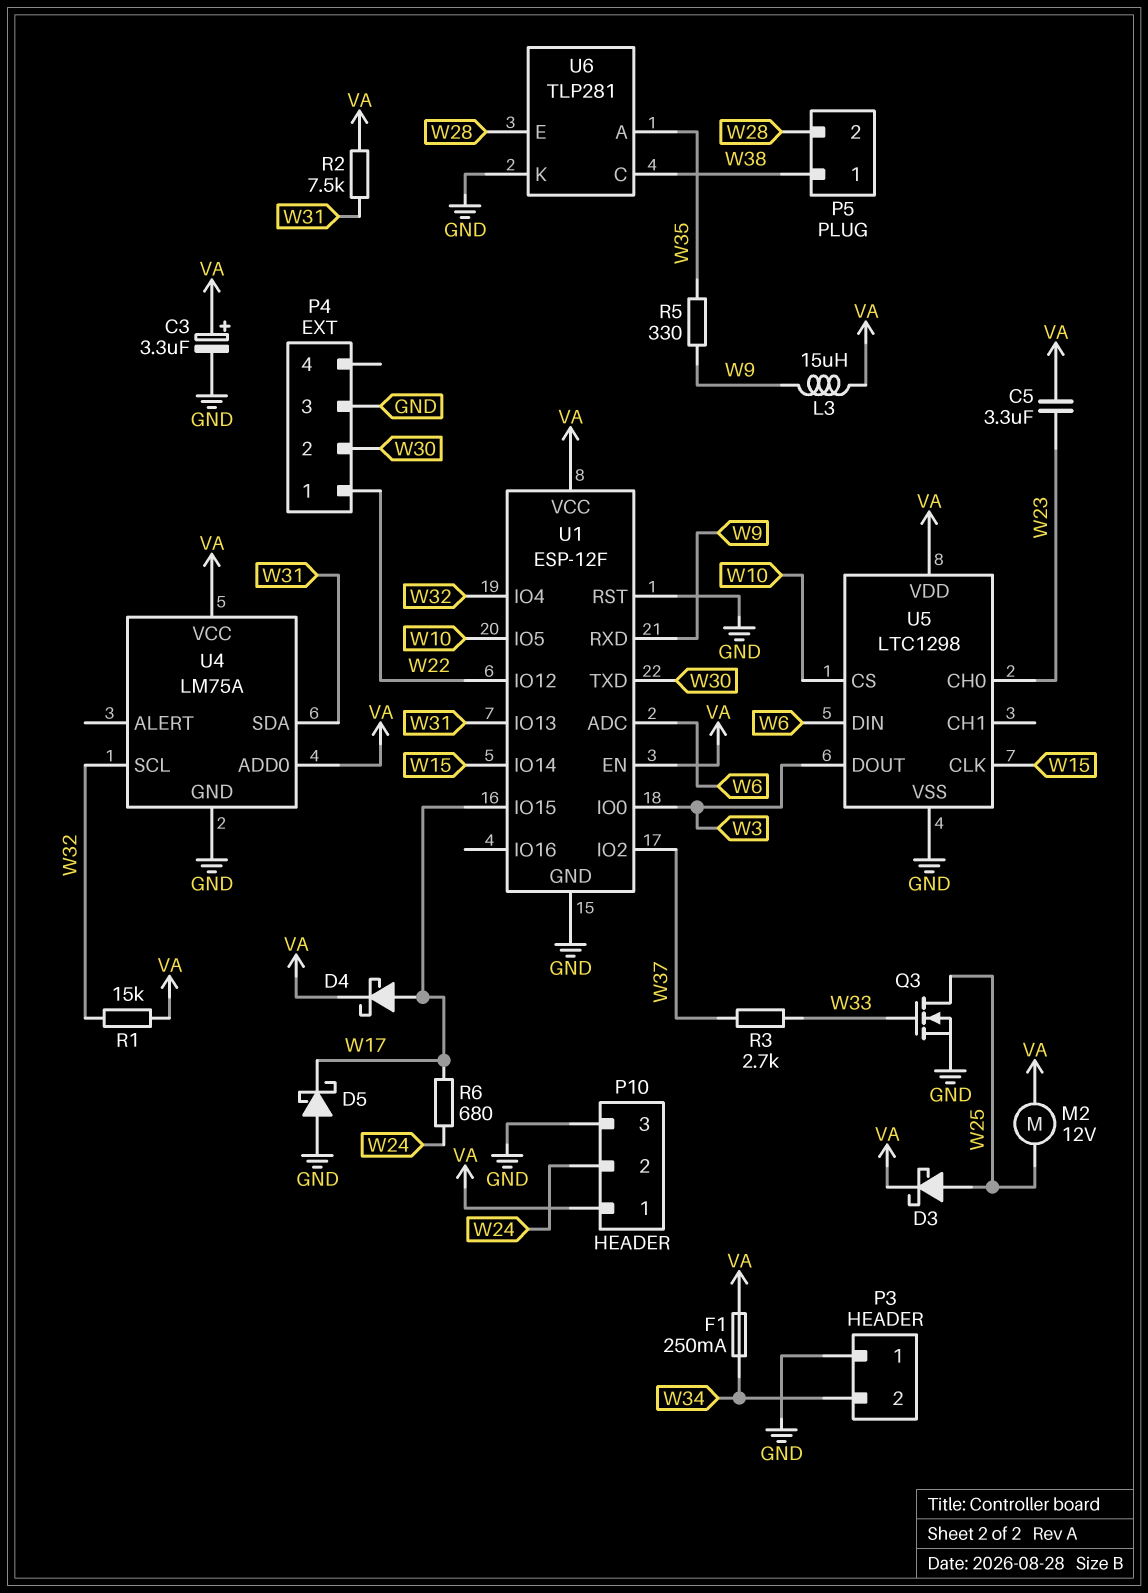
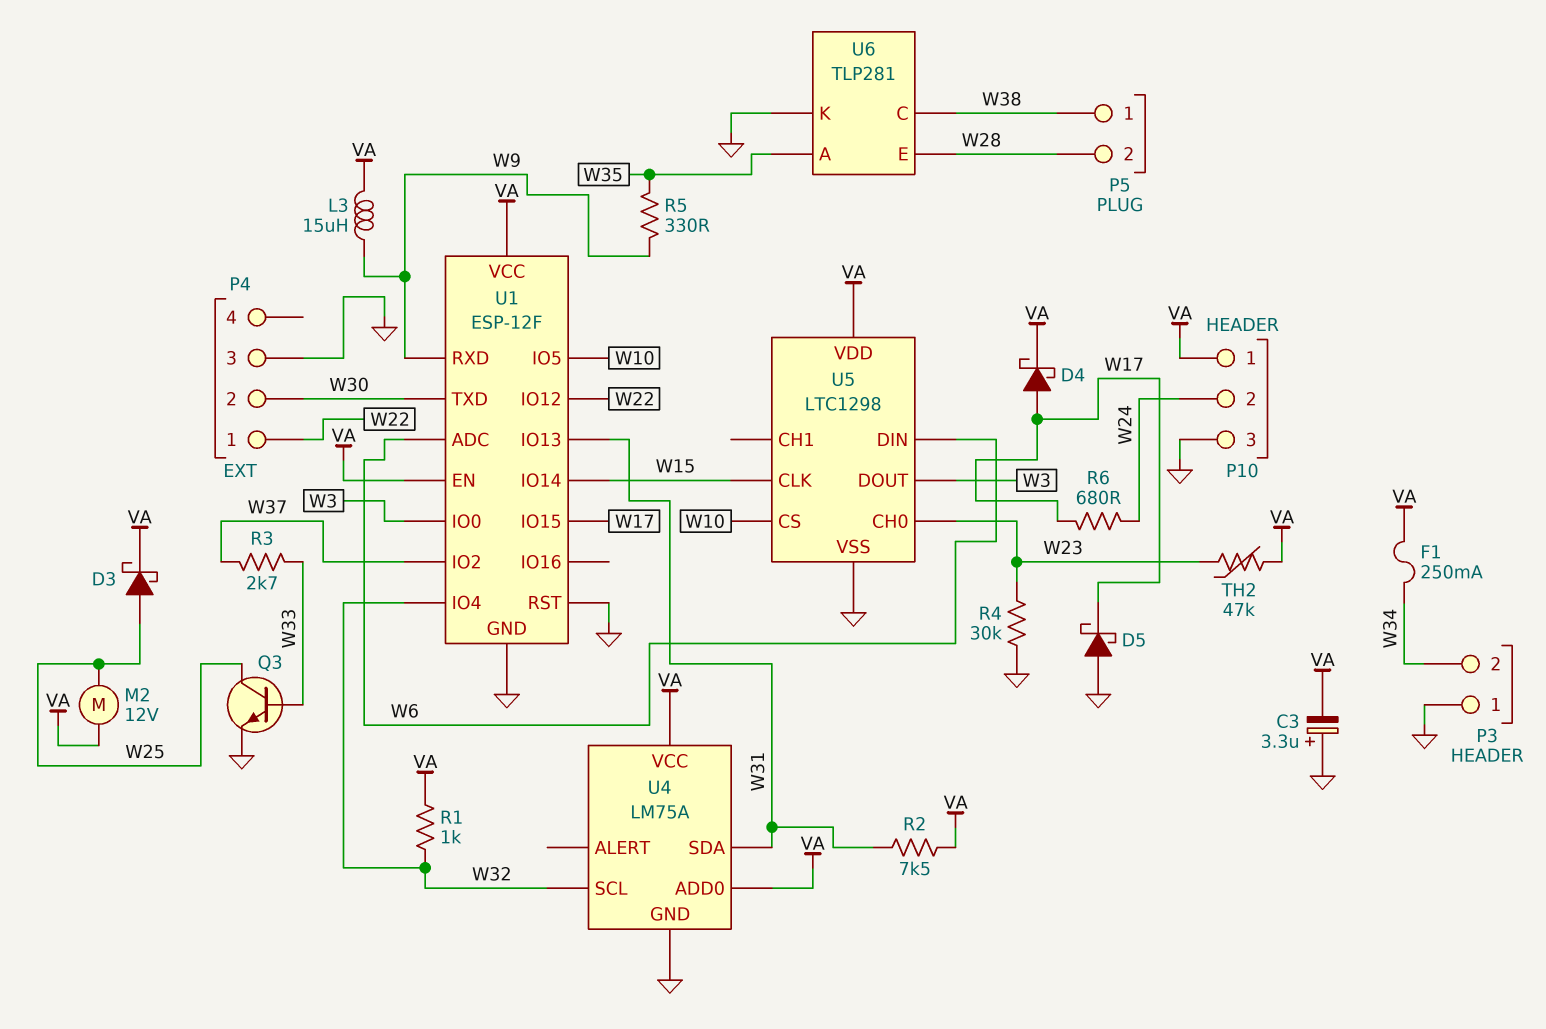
C3: 3.3uF (plus VA, minus GND) -> 3.3uF (plus GND, minus VA)
C5: 3.3uF (VA, W23) -> none
Q3: NMOS (G W33, D W25, S GND) -> NPN (B W33, C W25, E GND)
R1: 15k (VA, W32) -> 1k (VA, W32)
R4: none -> 30k (GND, W23)
TH2: none -> 47k (VA, W23)

